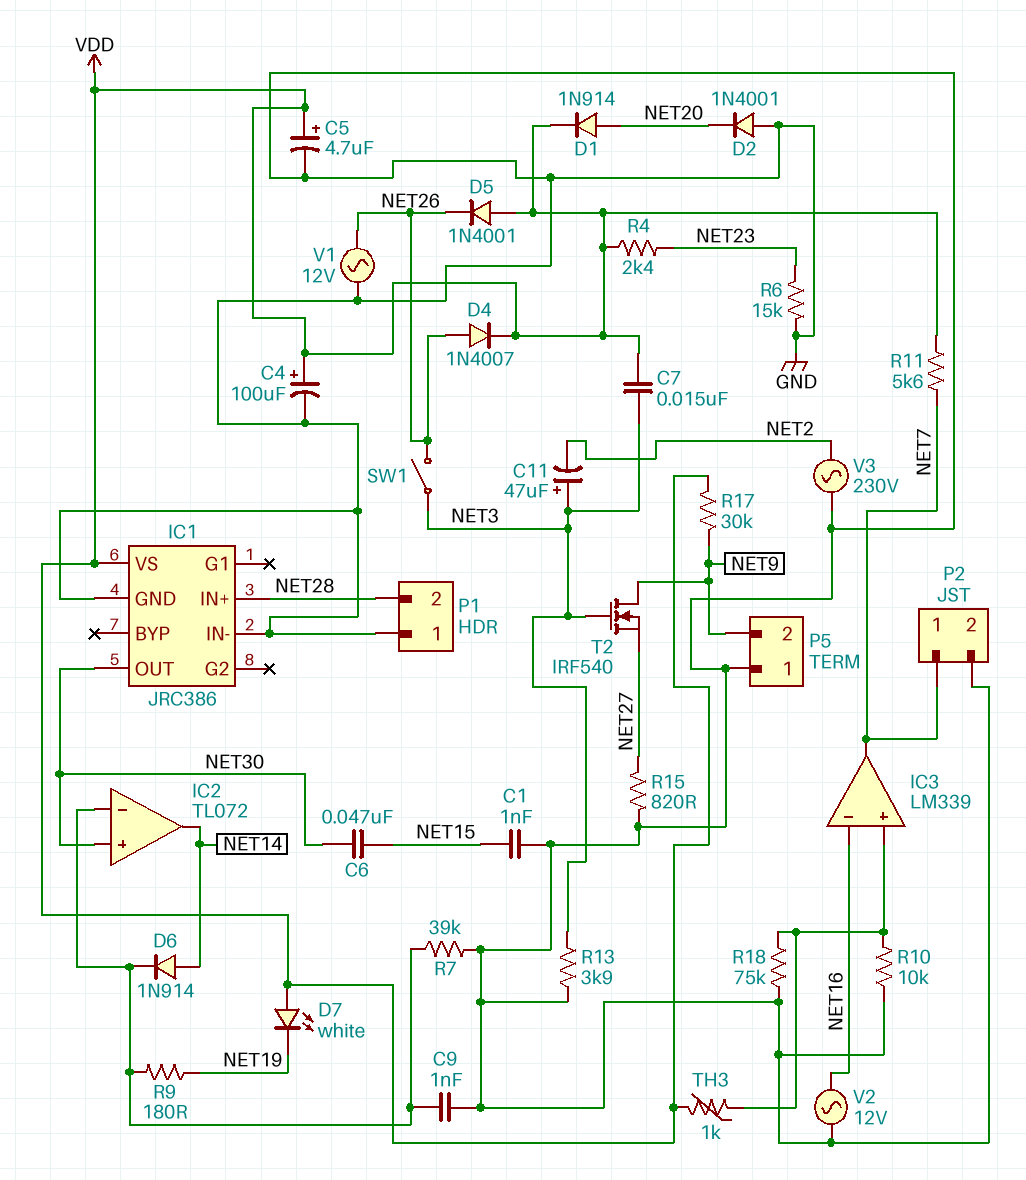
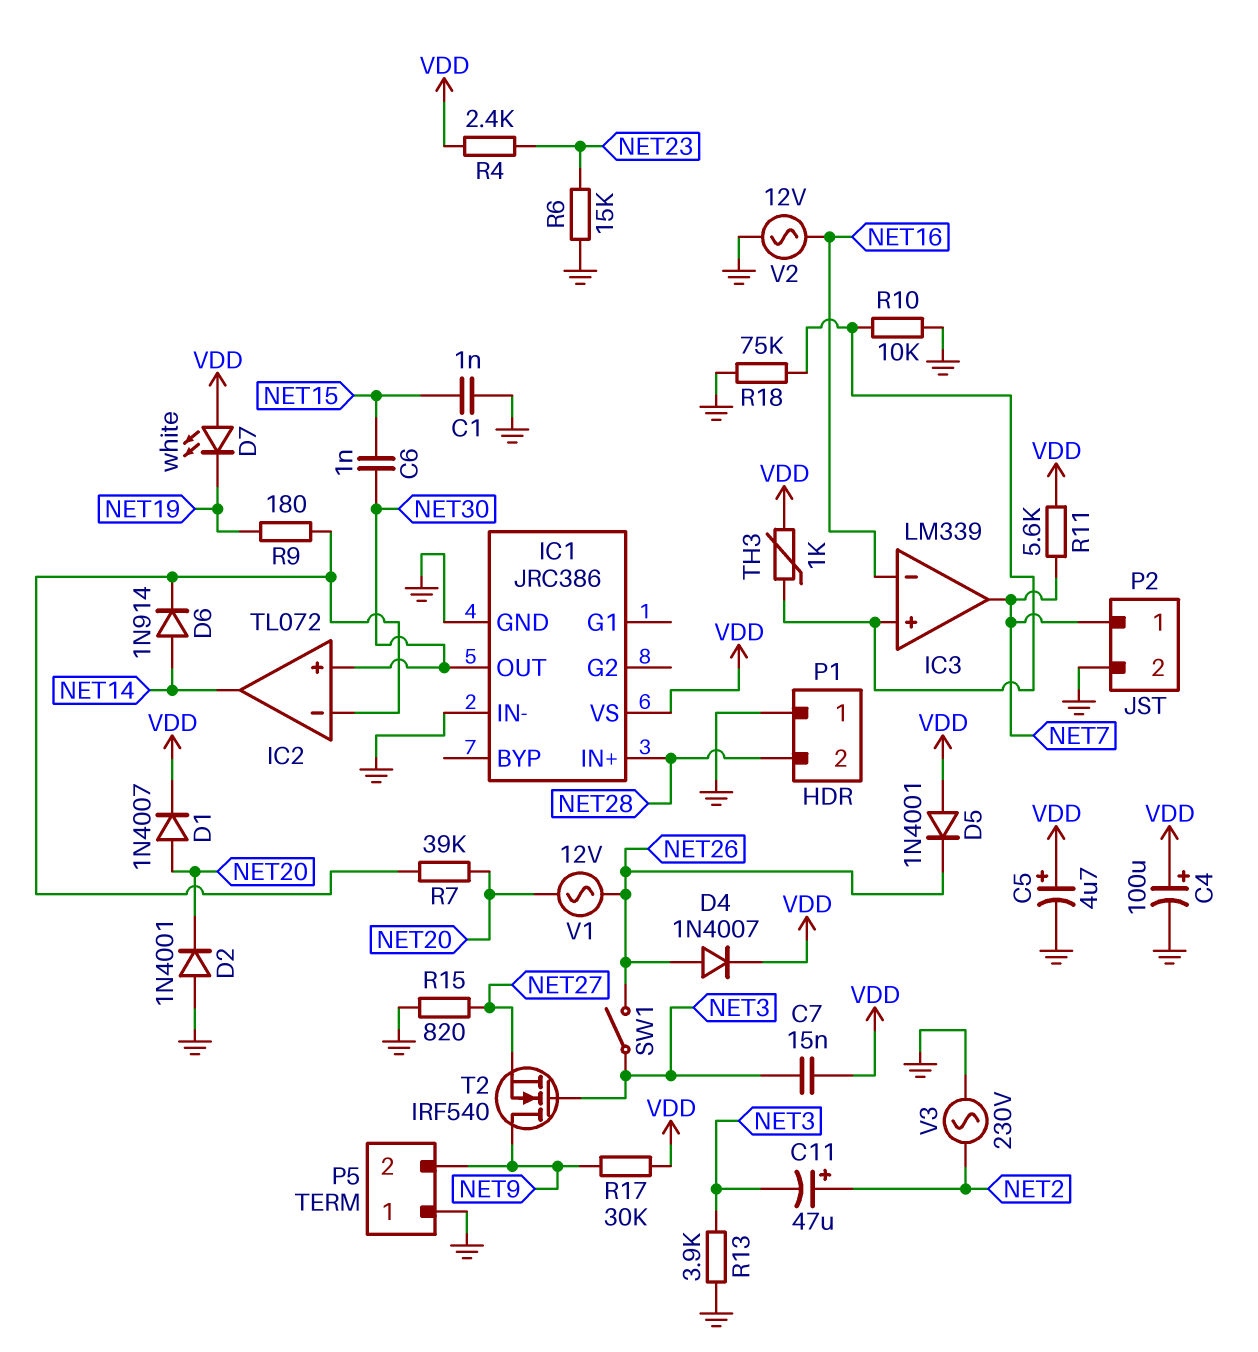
C6: 47nF (NET15, NET30) -> 1nF (NET15, NET30)
C9: 1nF (GND, IC2/in-) -> none
C11: 47uF (plus NET3, minus NET2) -> 47uF (plus NET2, minus NET3)
D1: diode 1N914 (A NET20, K VDD) -> diode 1N4007 (A NET20, K VDD)
R7: 39k (GND, IC2/in-) -> 39k (IC2/in-, NET20)
V1: AC 12V (GND, NET26) -> AC 12V (NET20, NET26)

